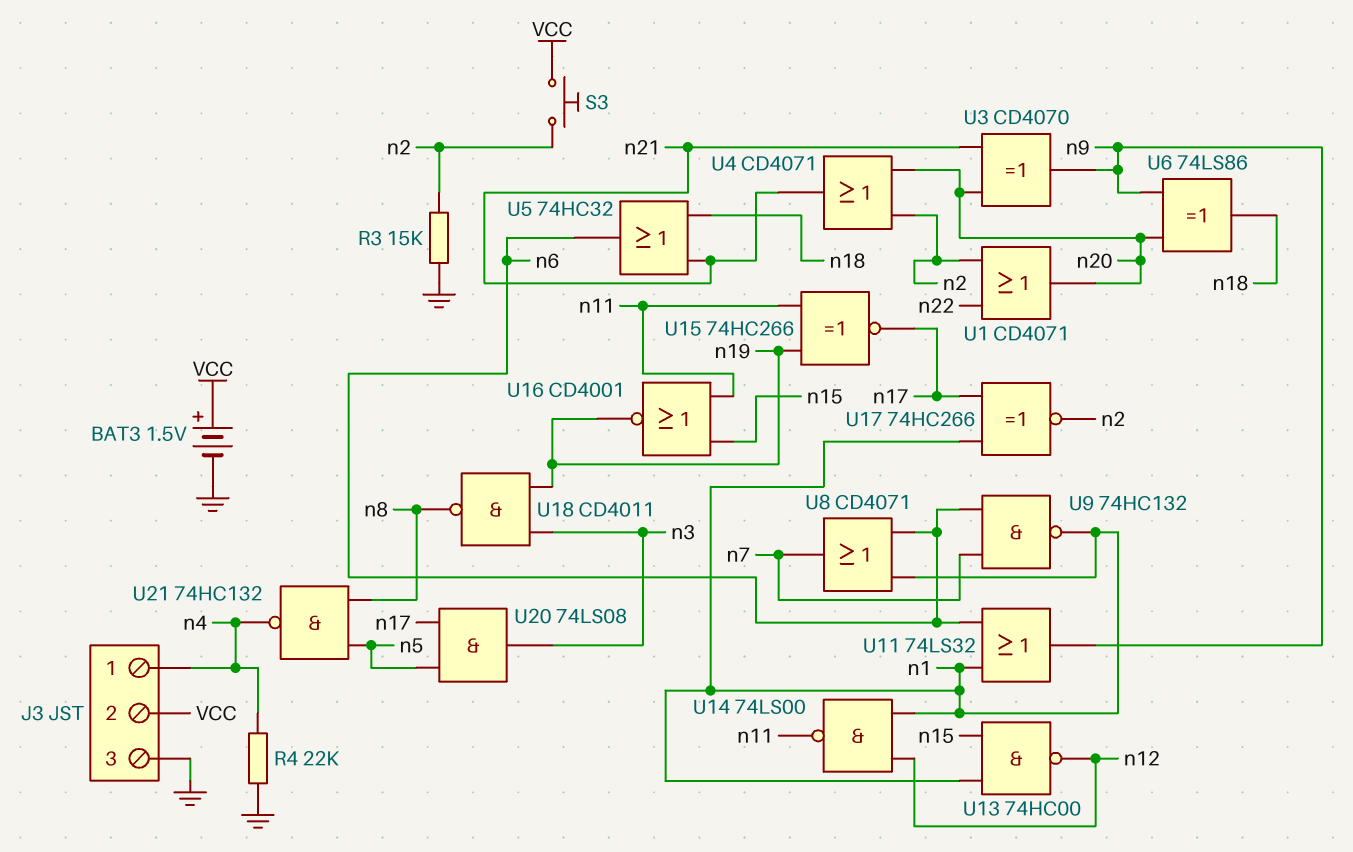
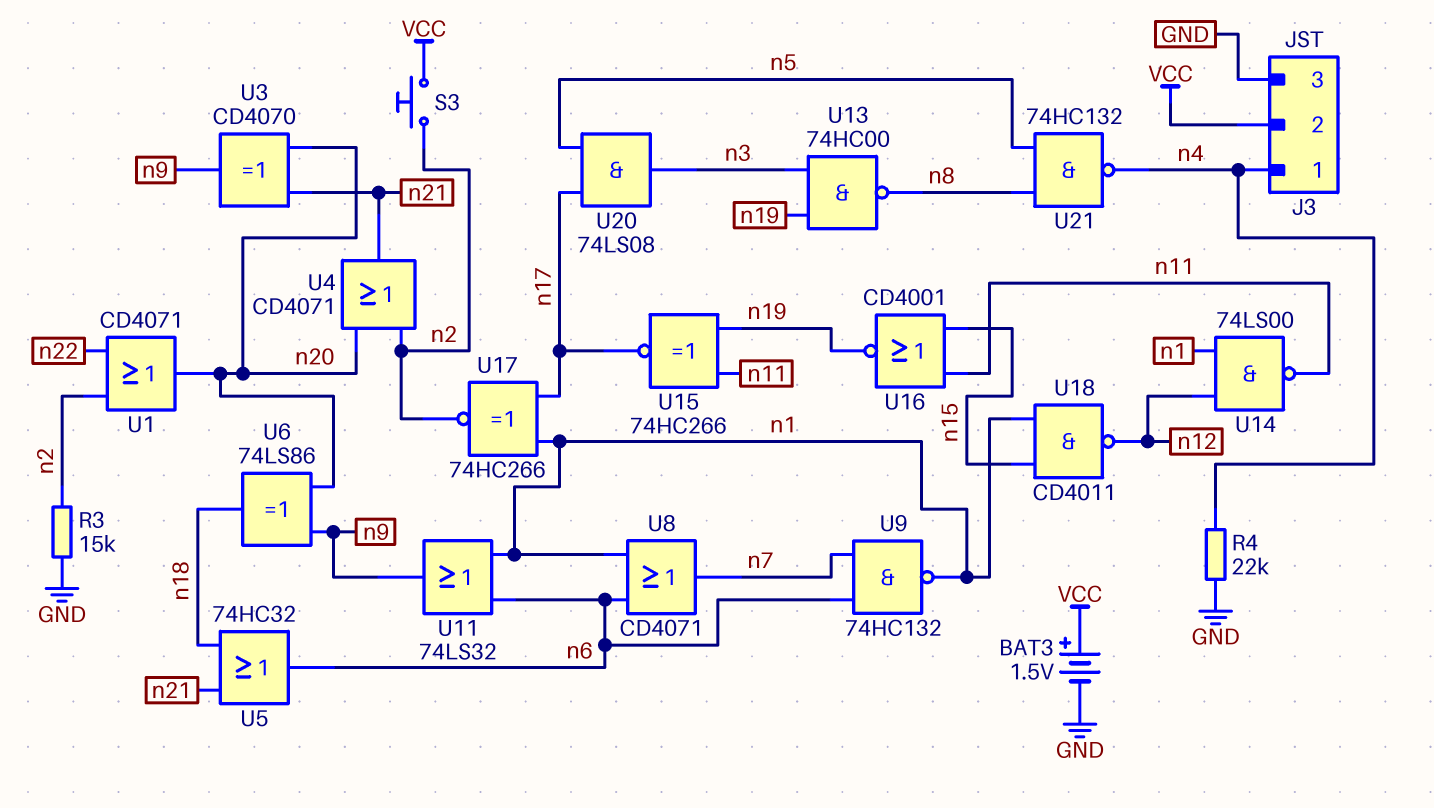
U13: NAND 74HC00 (in n1, in n15, out n12) -> NAND 74HC00 (in n3, in n19, out n8)
U18: NAND CD4011 (in n3, in n19, out n8) -> NAND CD4011 (in n1, in n15, out n12)

